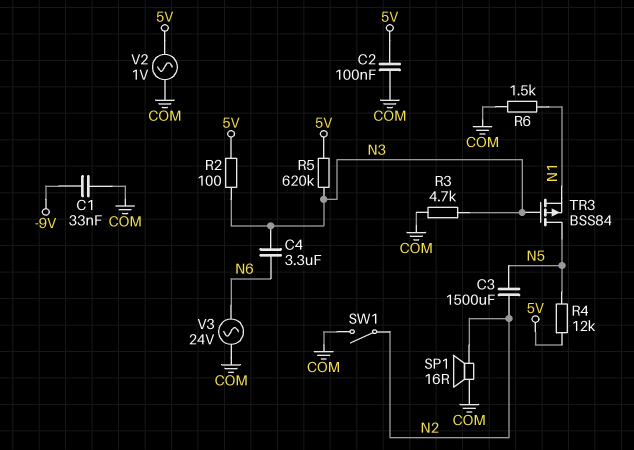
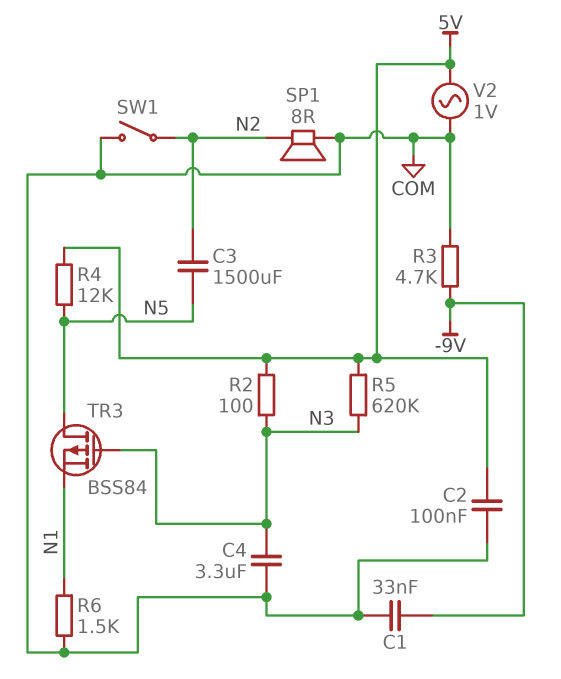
C4: 3.3uF (N3, N6) -> 3.3uF (COM, N3)
R3: 4.7k (COM, N3) -> 4.7k (-9V, COM)
SP1: speaker 16R (COM, N2) -> speaker 8R (COM, N2)
V3: AC 24V (COM, N6) -> none

